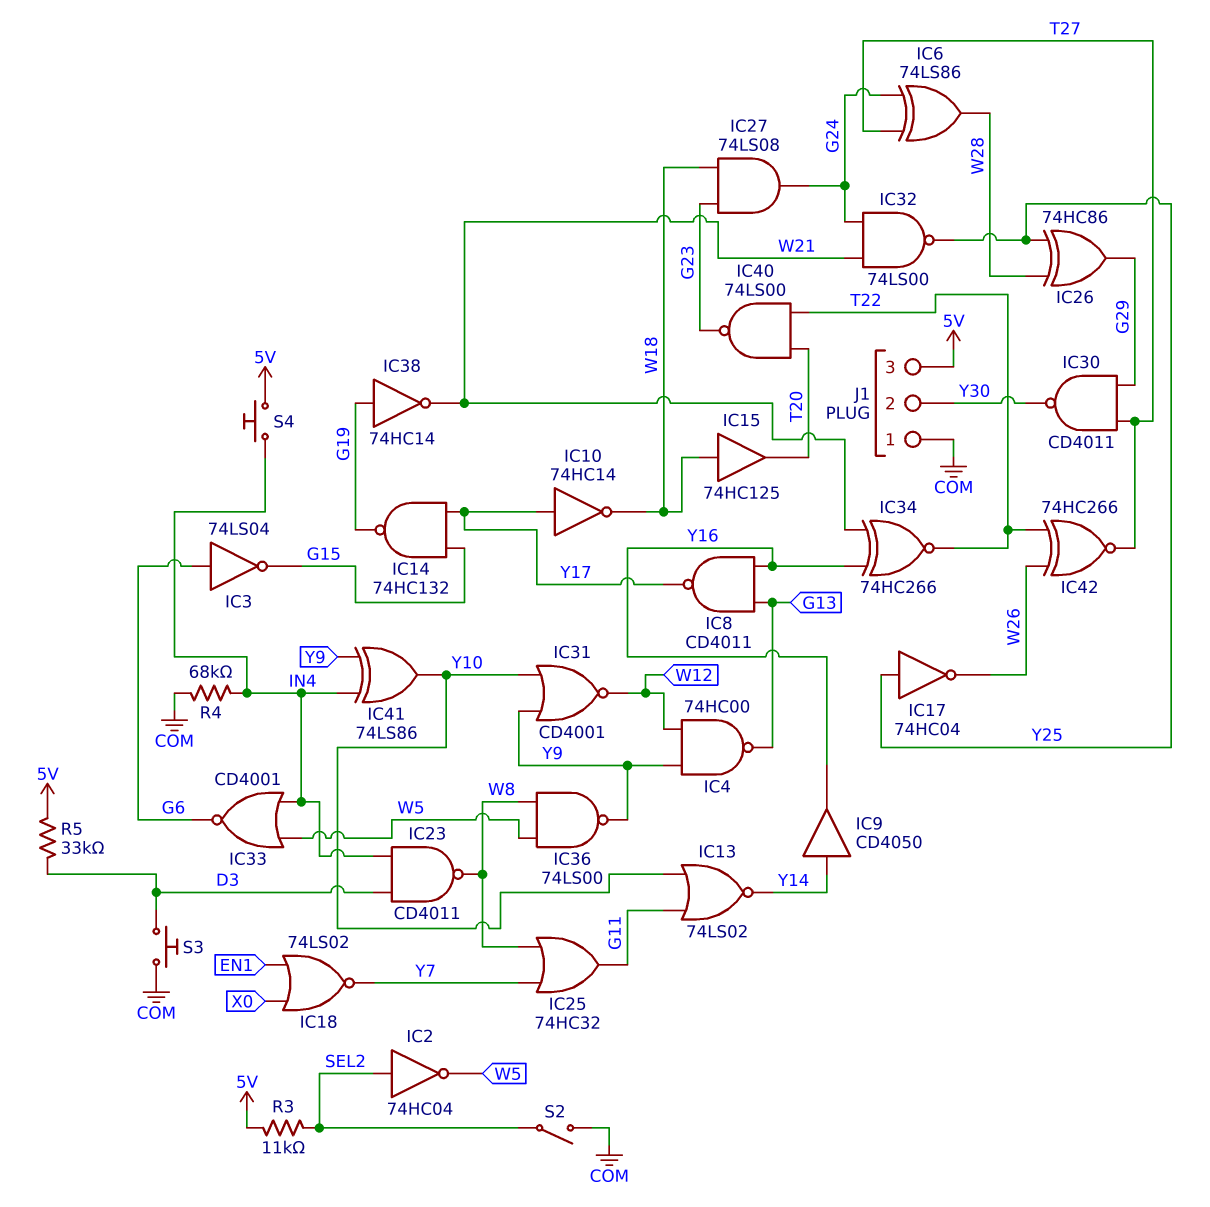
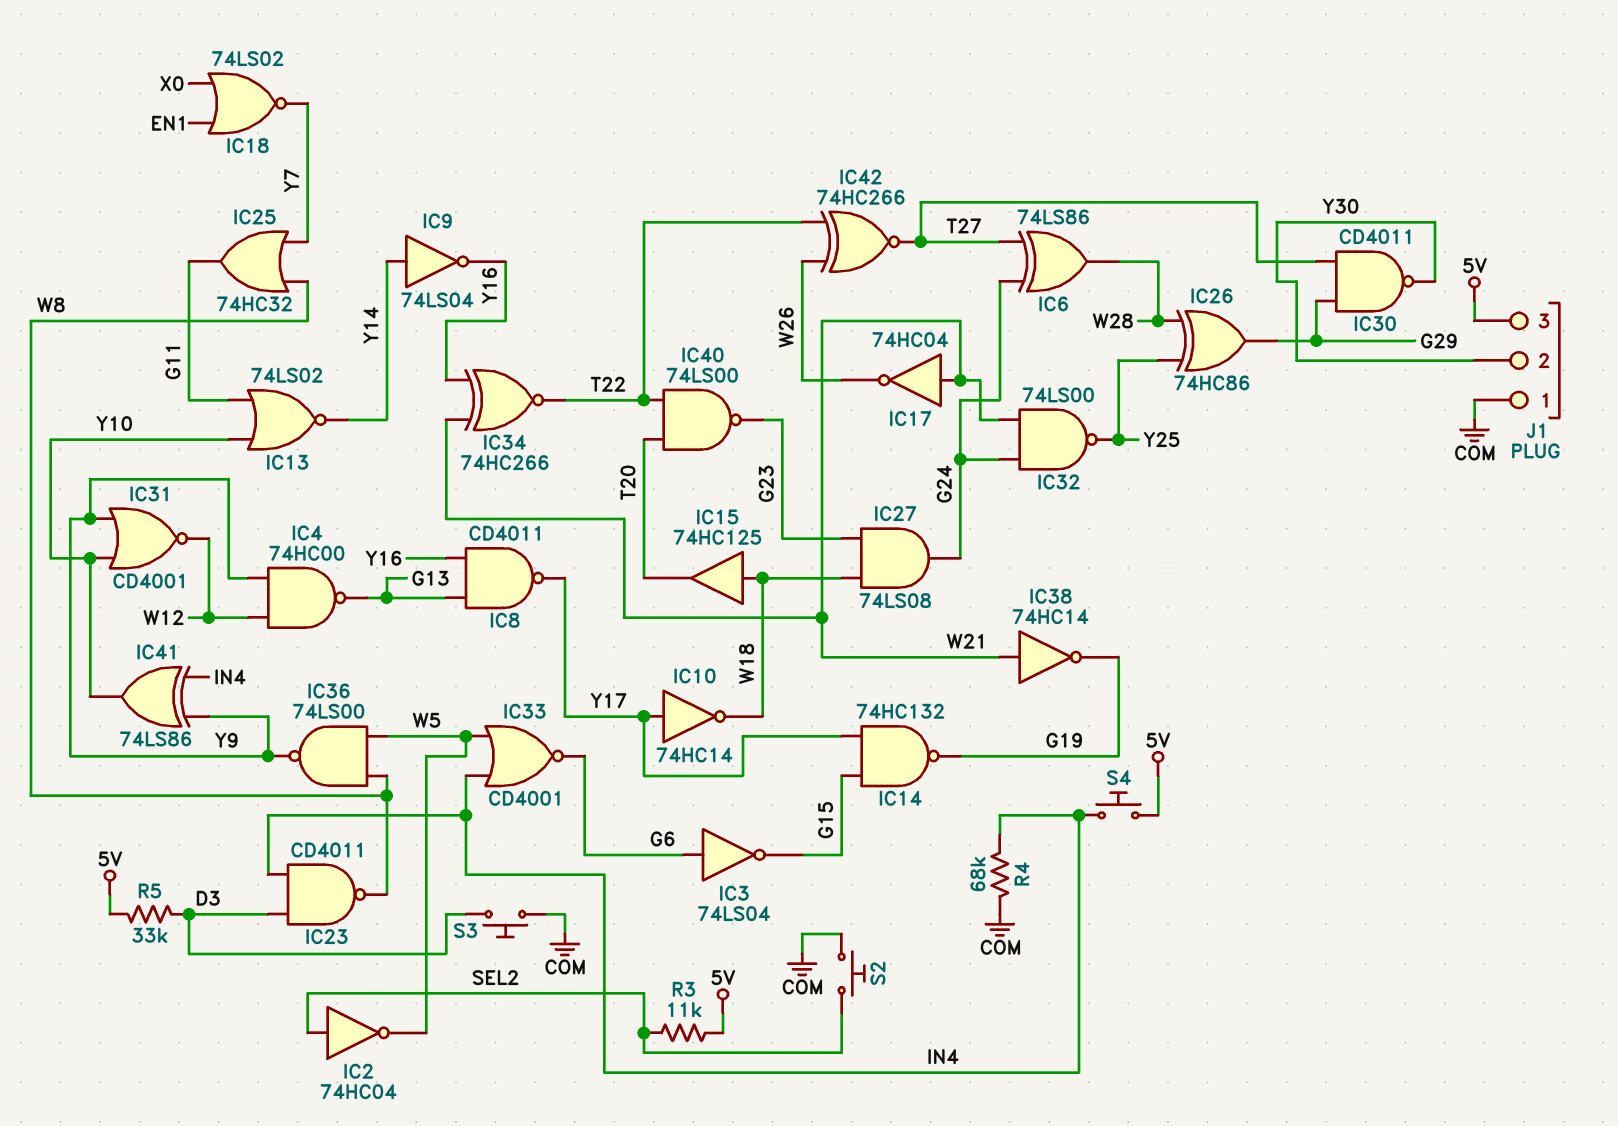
IC9: buffer CD4050 (in Y14, out Y16) -> NOT 74LS04 (in Y14, out Y16)
IC17: NOT 74HC04 (in Y25, out W26) -> NOT 74HC04 (in W21, out W26)
IC38: NOT 74HC14 (in G19, out W21) -> NOT 74HC14 (in W21, out G19)
S2: switch (COM, SEL2) -> button (COM, SEL2)

